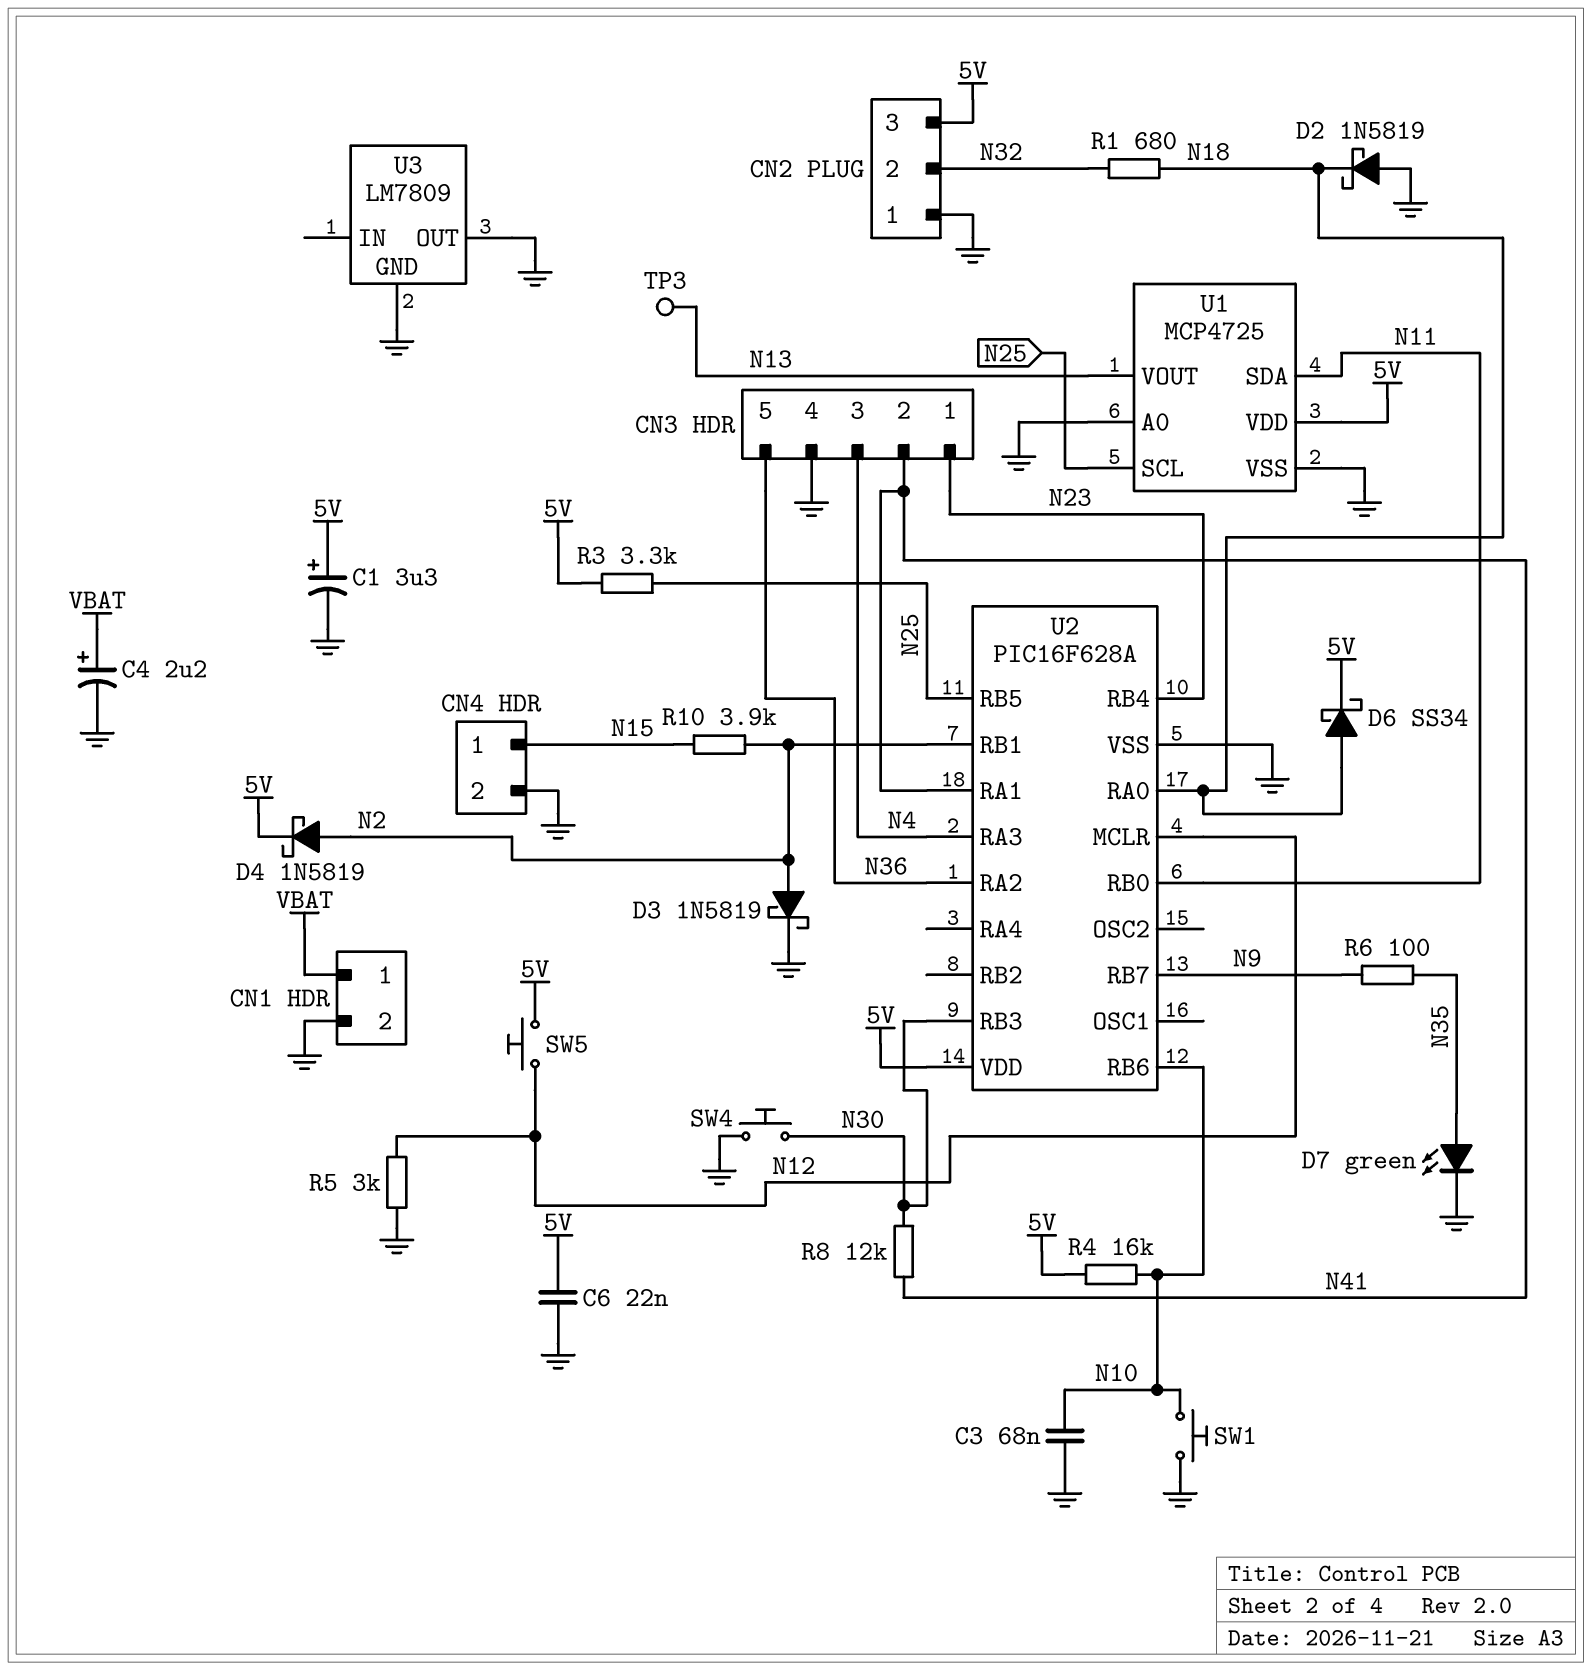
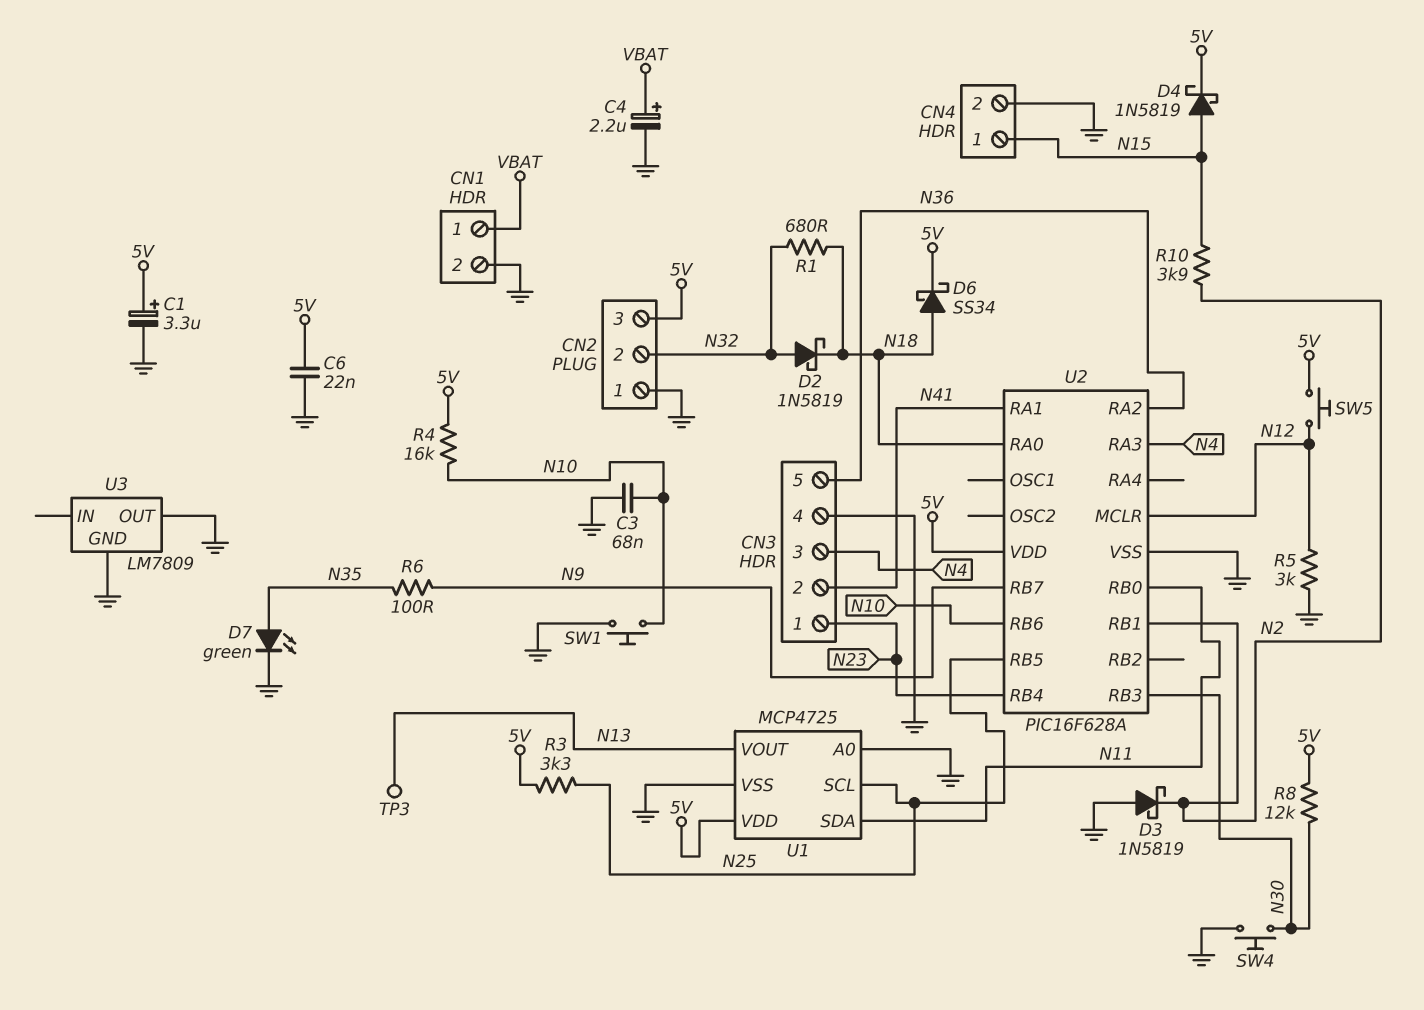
D2: schottky 1N5819 (A GND, K N18) -> schottky 1N5819 (A N32, K N18)
D3: schottky 1N5819 (A N2, K GND) -> schottky 1N5819 (A GND, K N2)
D4: schottky 1N5819 (A N2, K 5V) -> schottky 1N5819 (A N15, K 5V)
R8: 12k (N30, N41) -> 12k (5V, N30)

